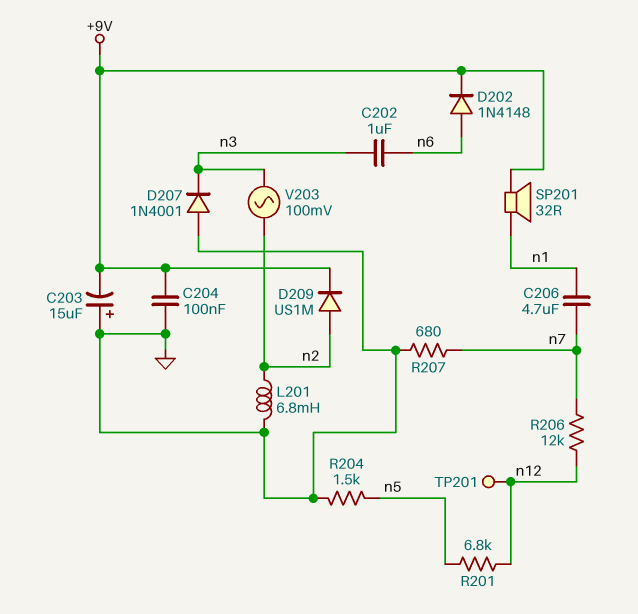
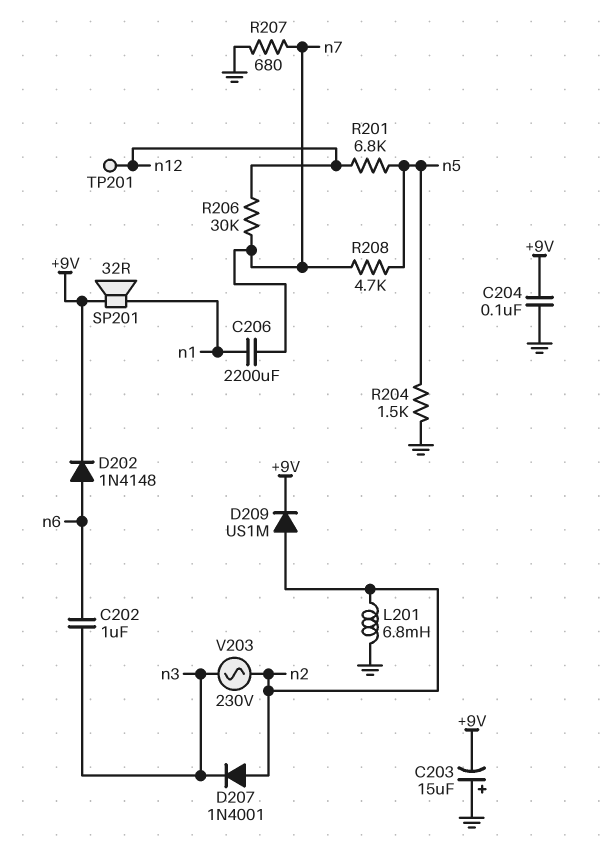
C206: 4.7uF (n1, n7) -> 2200uF (n1, n7)
D207: diode 1N4001 (A GND, K n3) -> diode 1N4001 (A n2, K n3)
R206: 12k (n7, n12) -> 30k (n7, n12)
R208: none -> 4.7k (n5, n7)
V203: AC 100mV (n2, n3) -> AC 230V (n2, n3)

